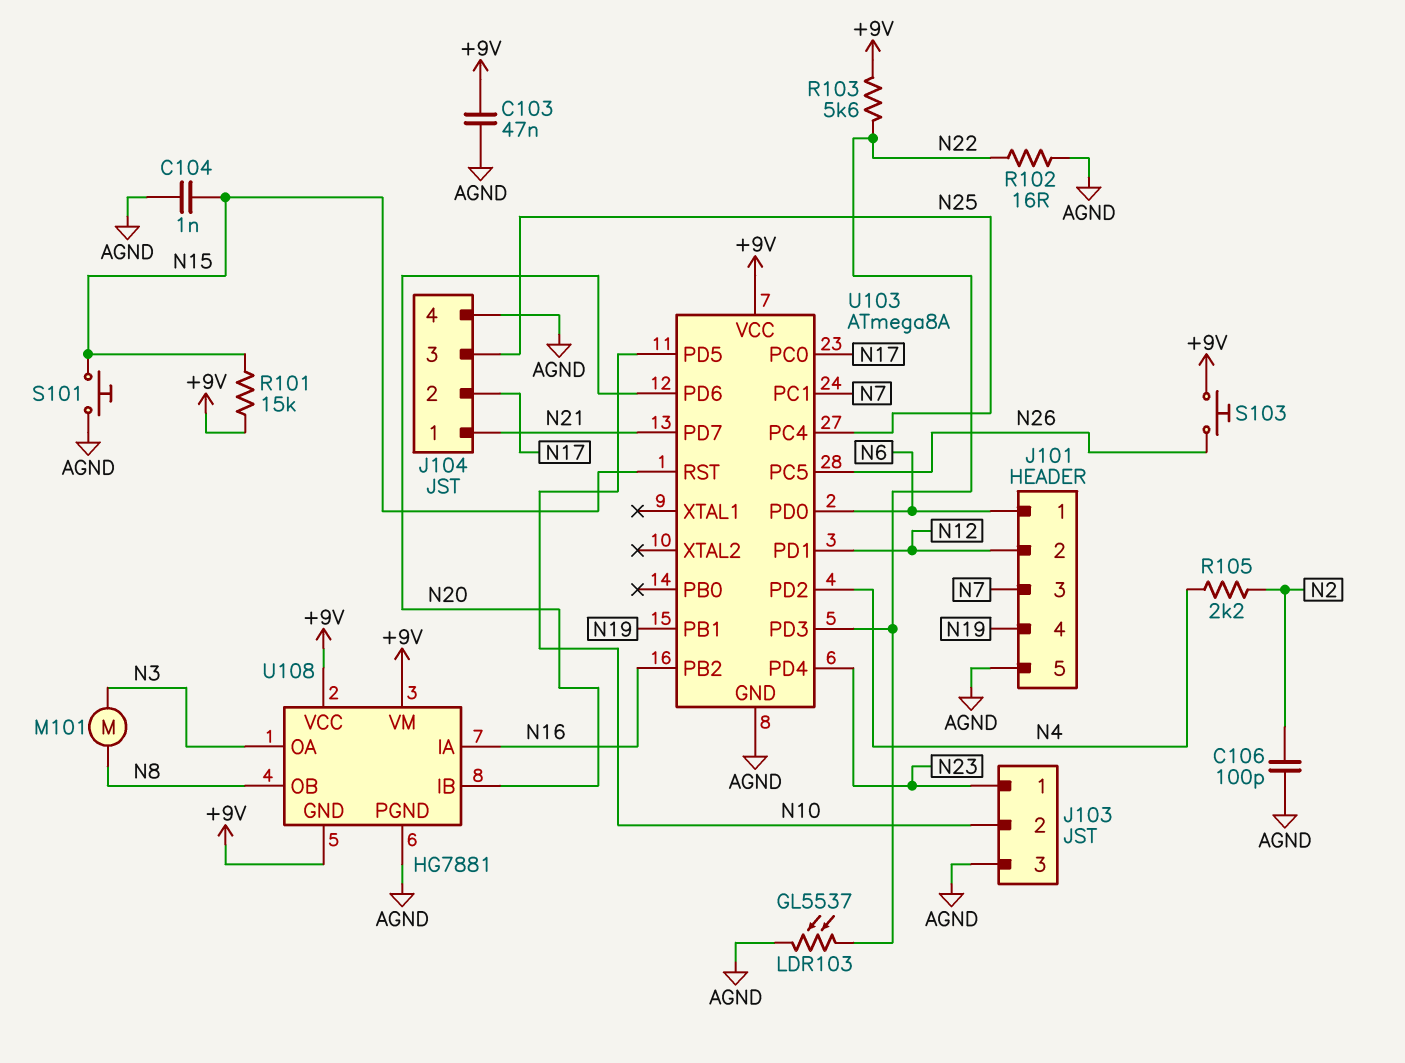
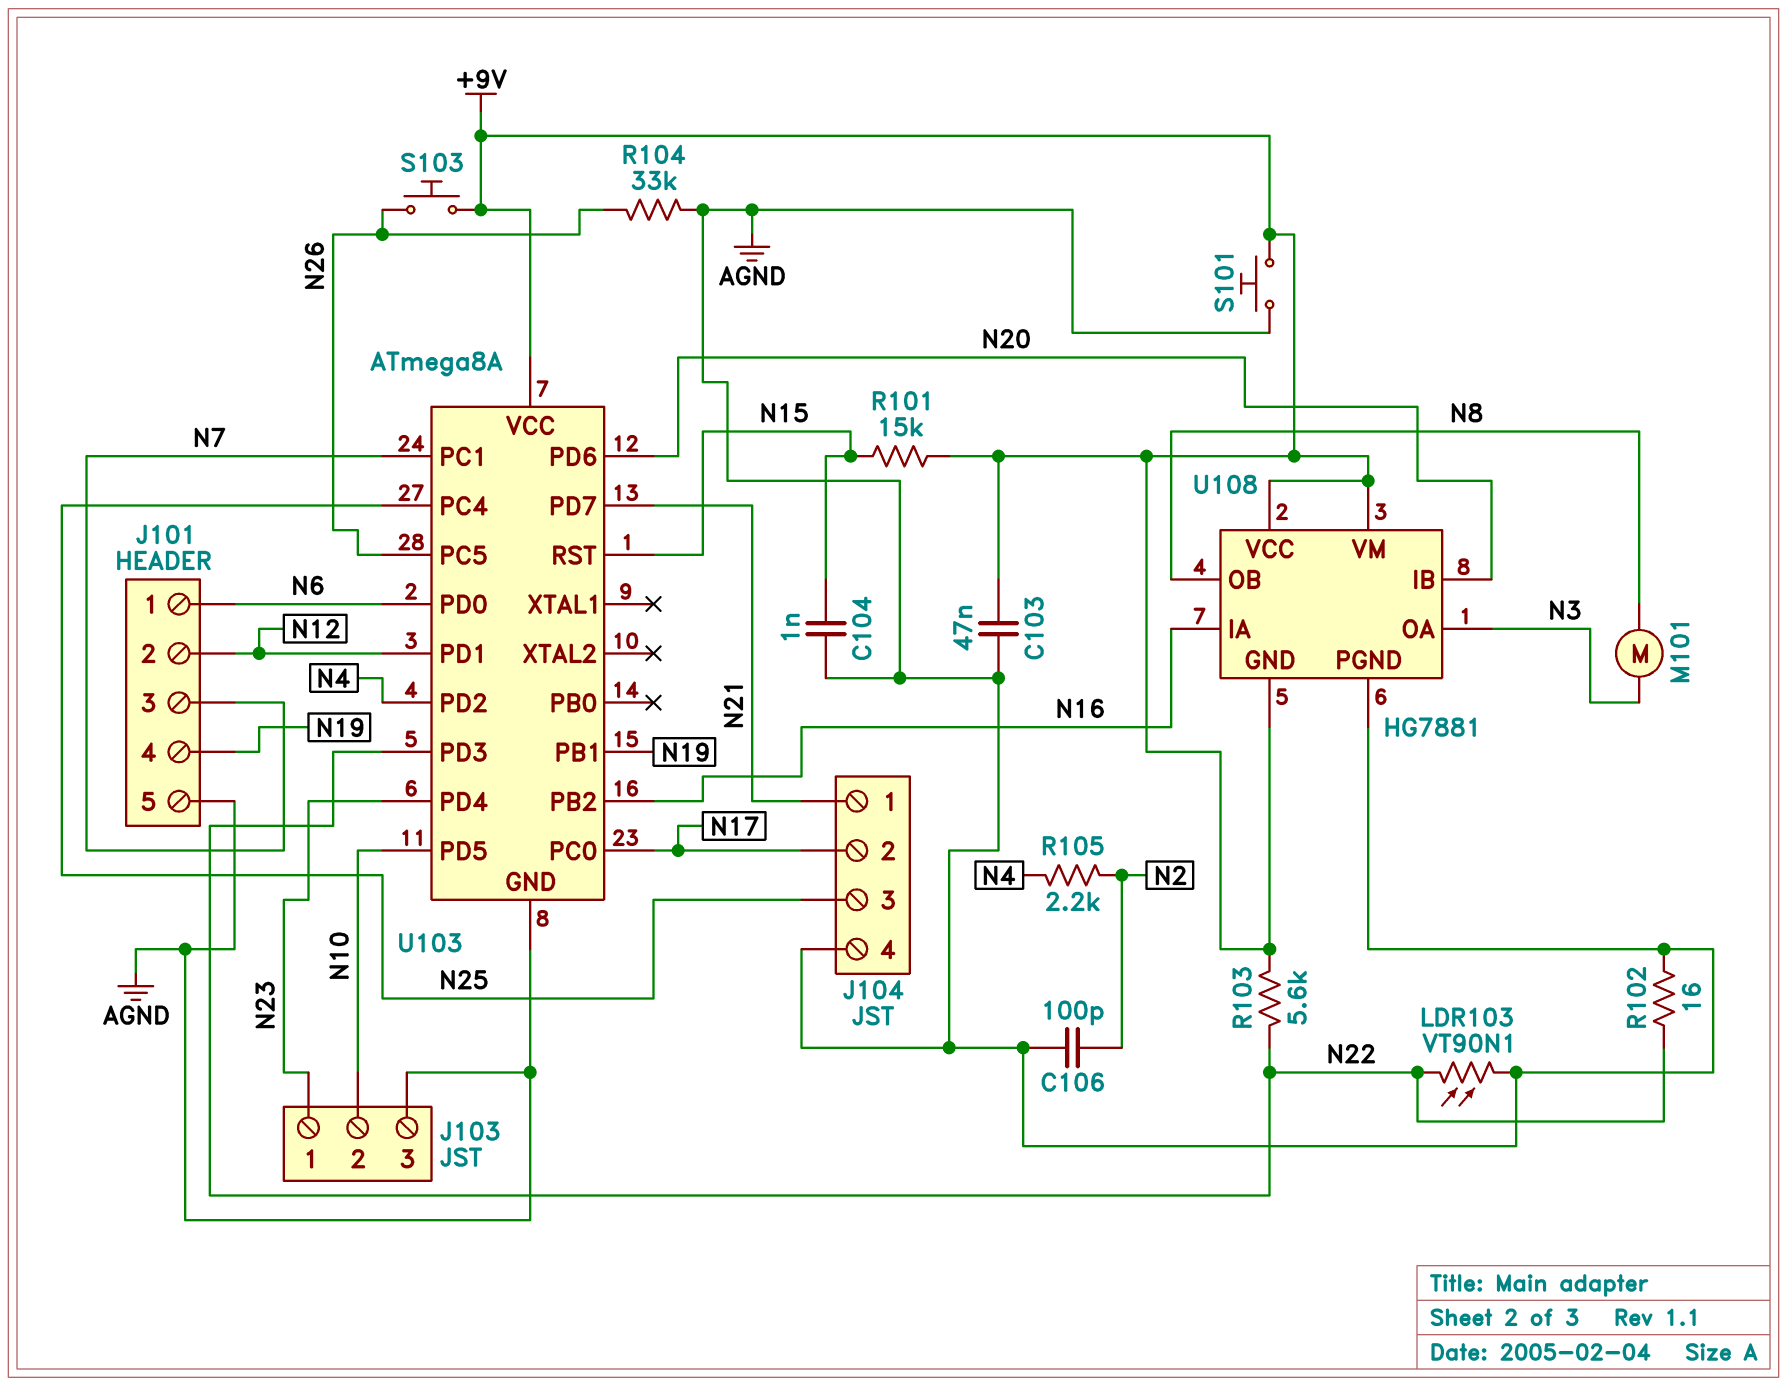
LDR103: GL5537 (AGND, N22) -> VT90N1 (AGND, N22)
R104: none -> 33k (AGND, N26)
S101: button (AGND, N15) -> button (+9V, AGND)

